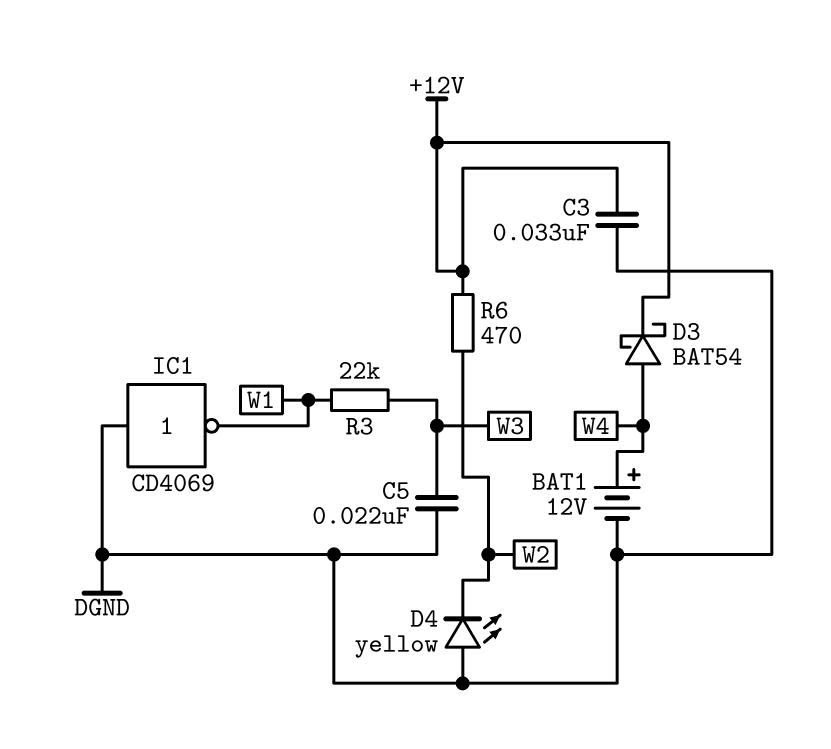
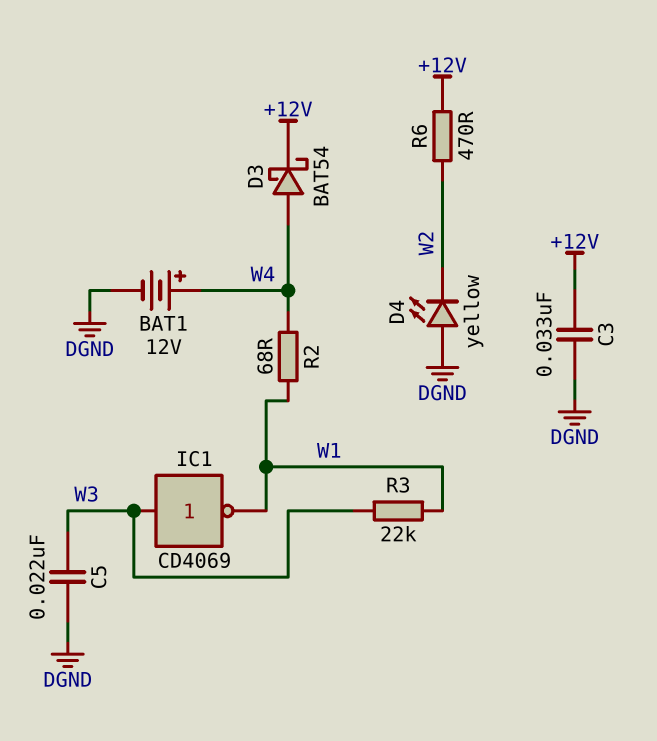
IC1: NOT CD4069 (in DGND, out W1) -> NOT CD4069 (in W3, out W1)
R2: none -> 68 (W1, W4)

